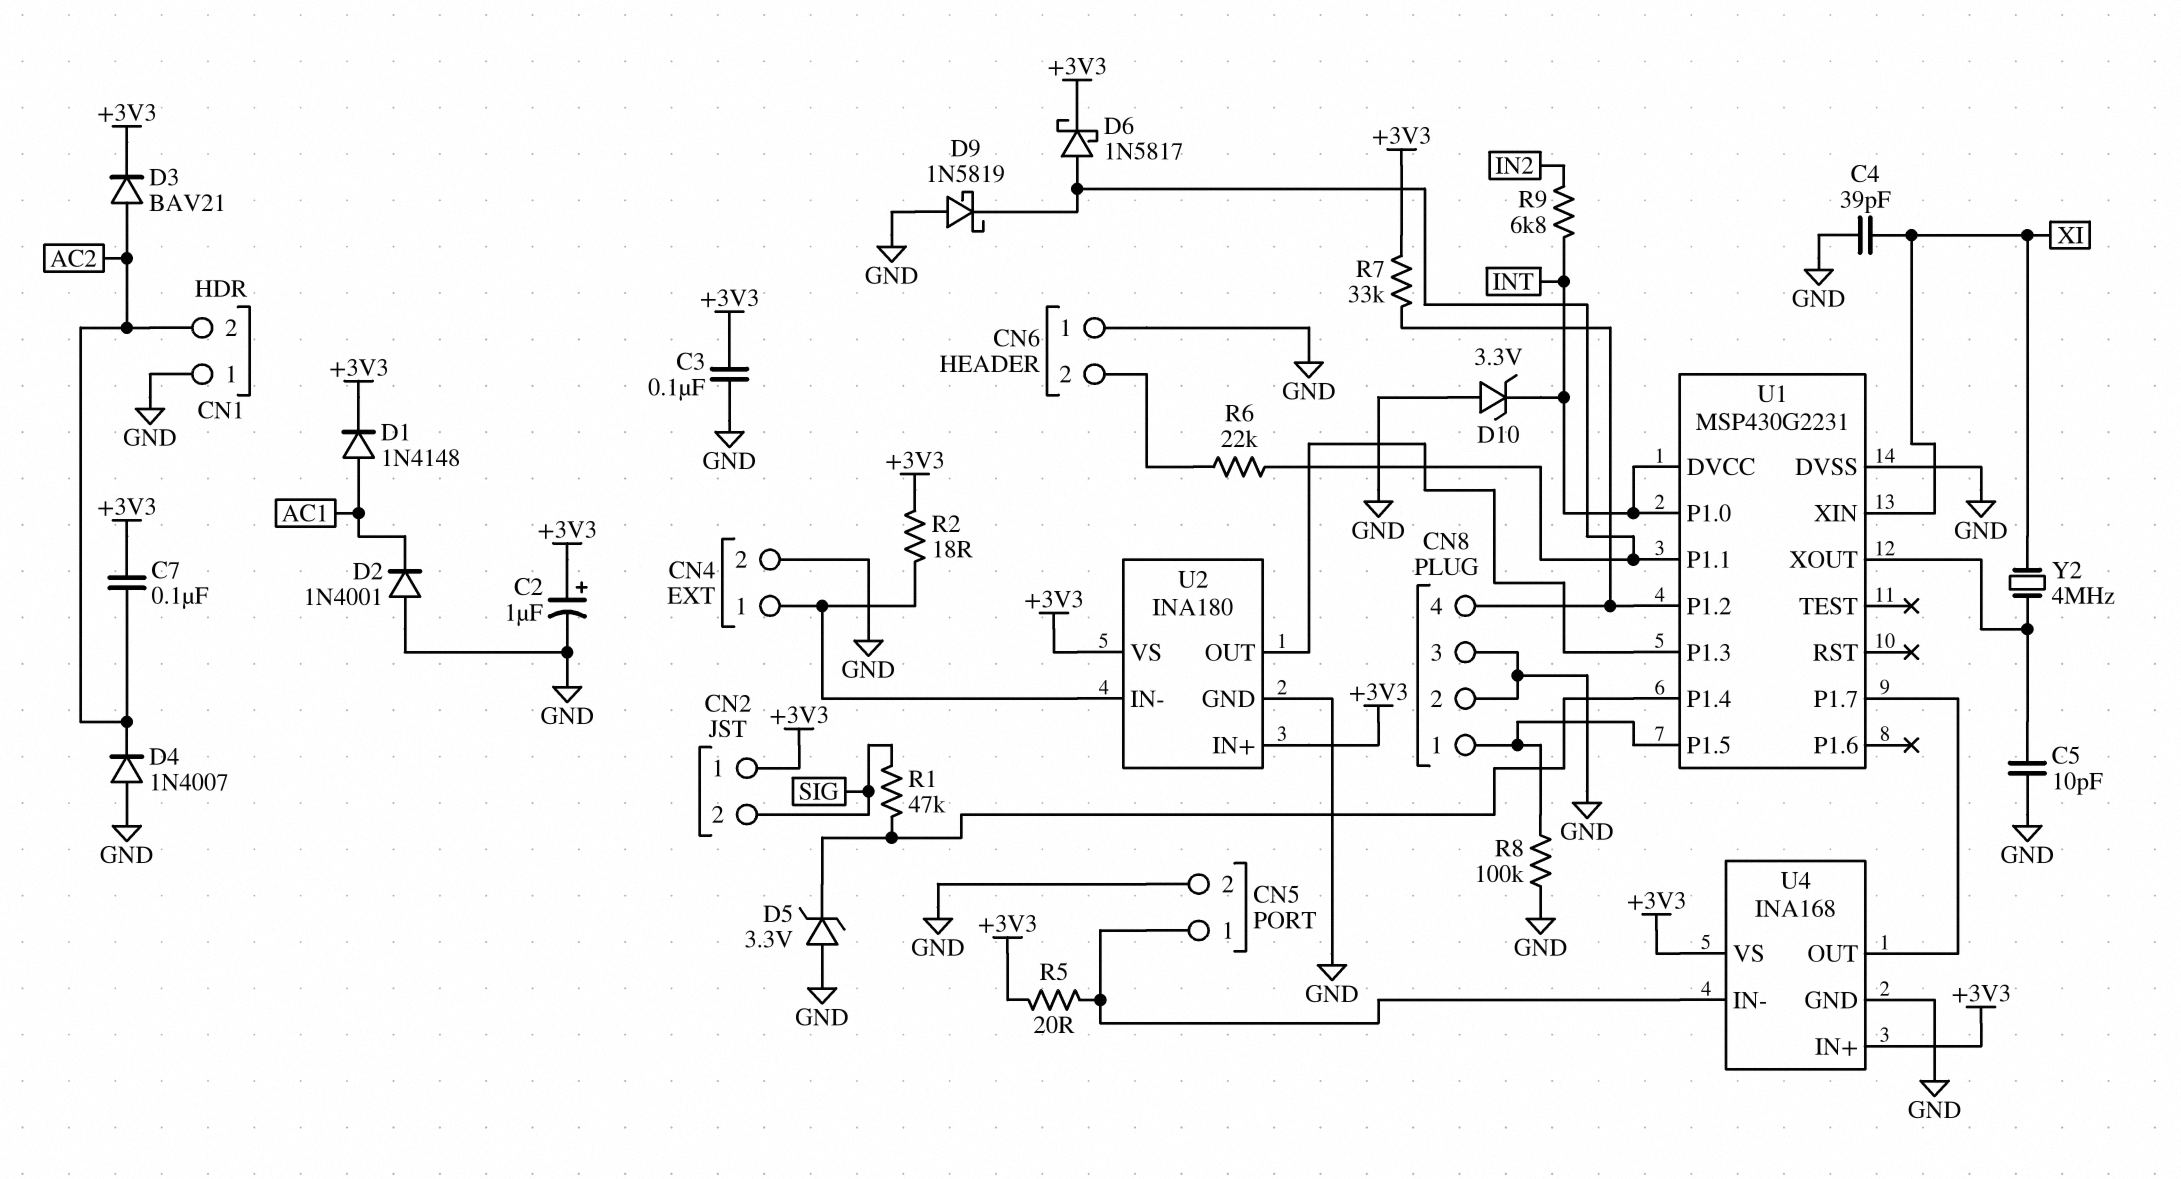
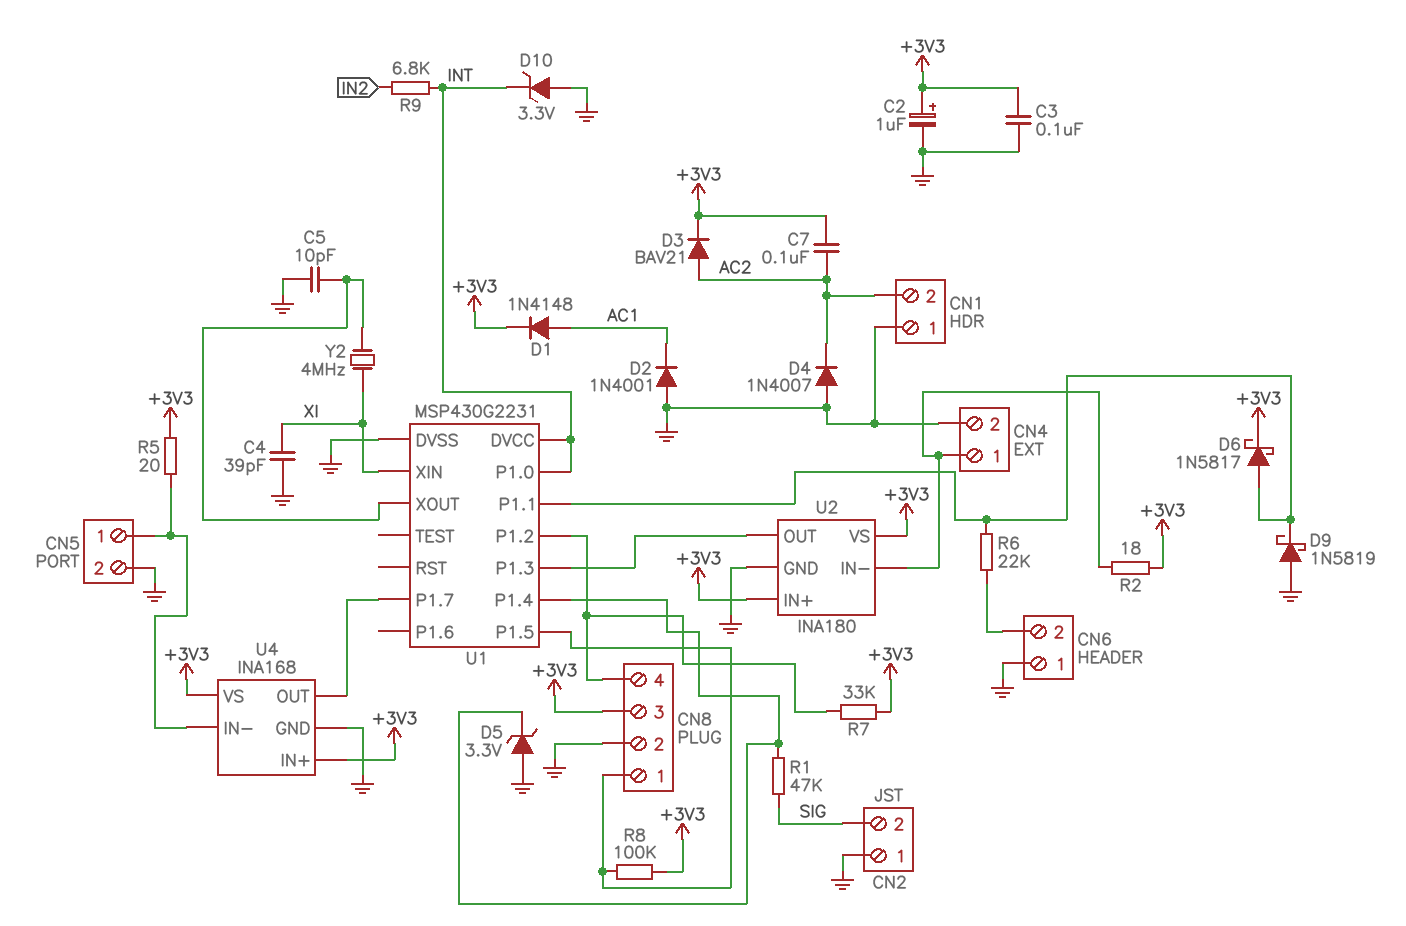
CN2 pin 1: +3V3 -> GND
CN8 pin 3: GND -> +3V3
R8: 100k (CN8/1, GND) -> 100k (+3V3, CN8/1)

